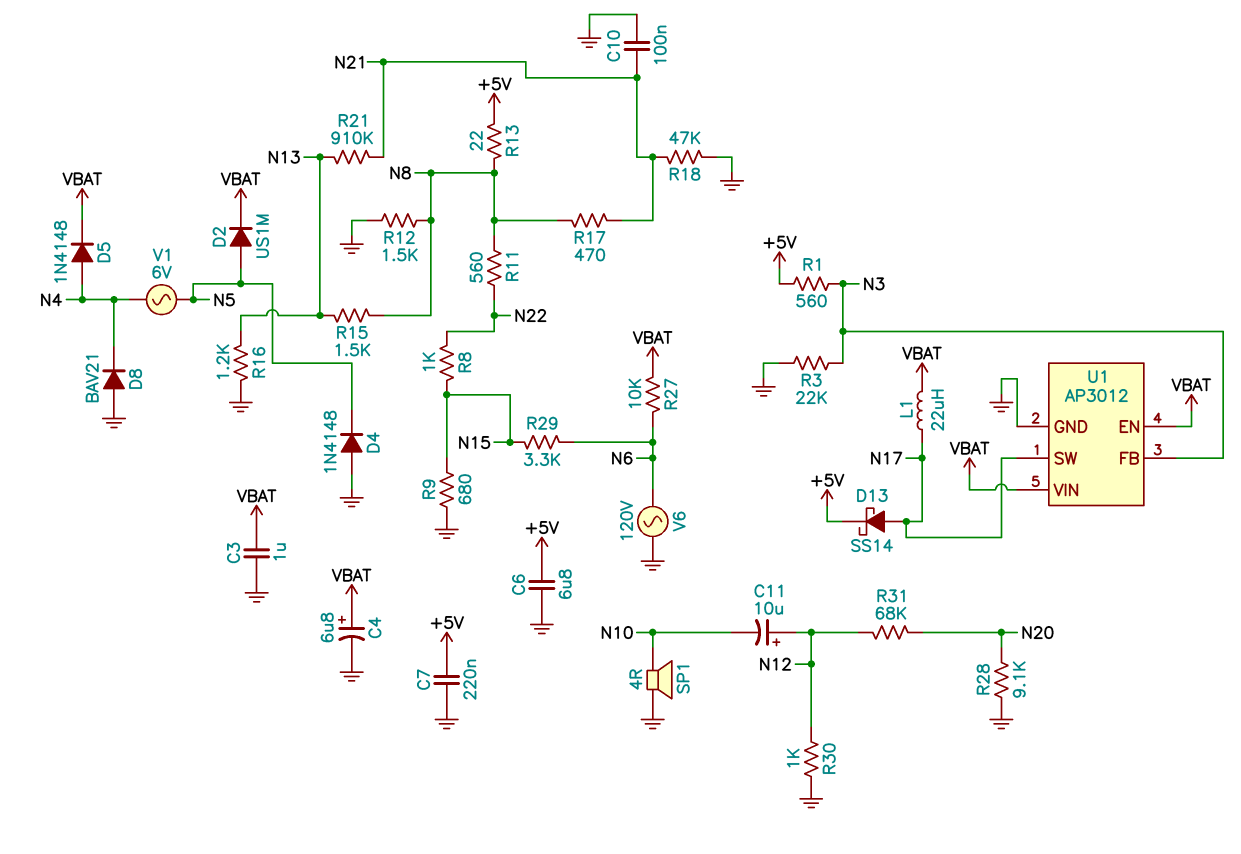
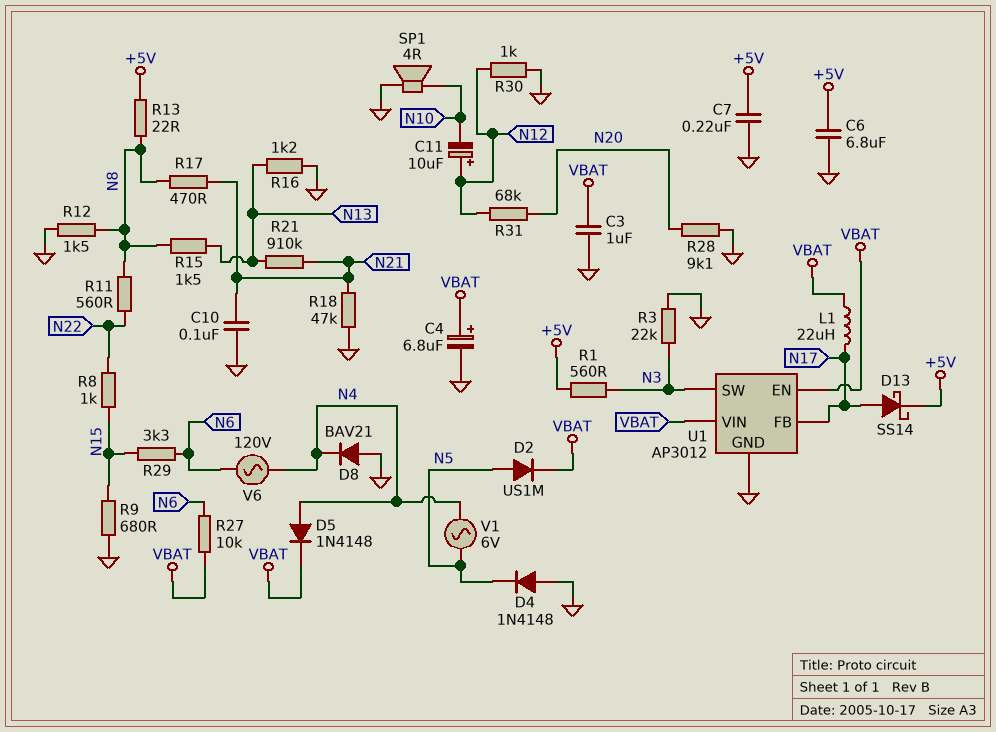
U1 pin FB: N3 -> N17
U1 pin SW: N17 -> N3
V6: AC 120V (GND, N6) -> AC 120V (N4, N6)

